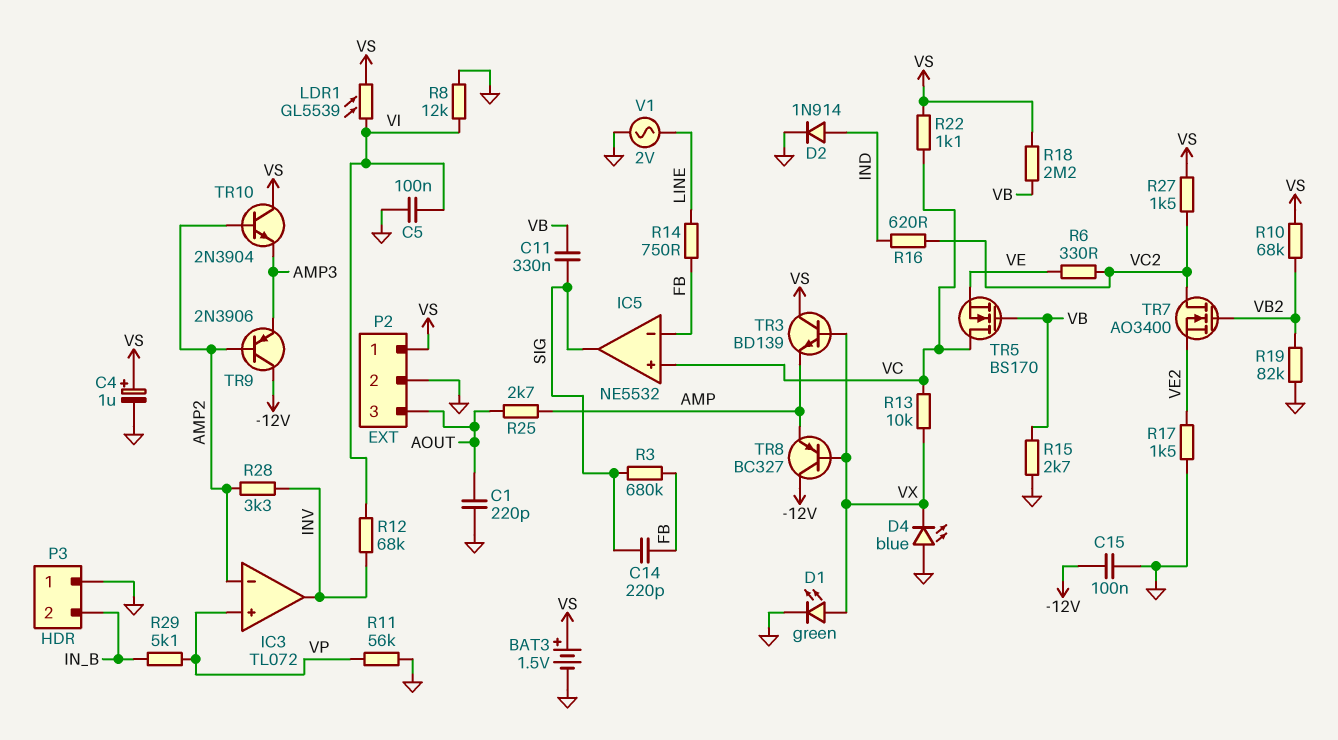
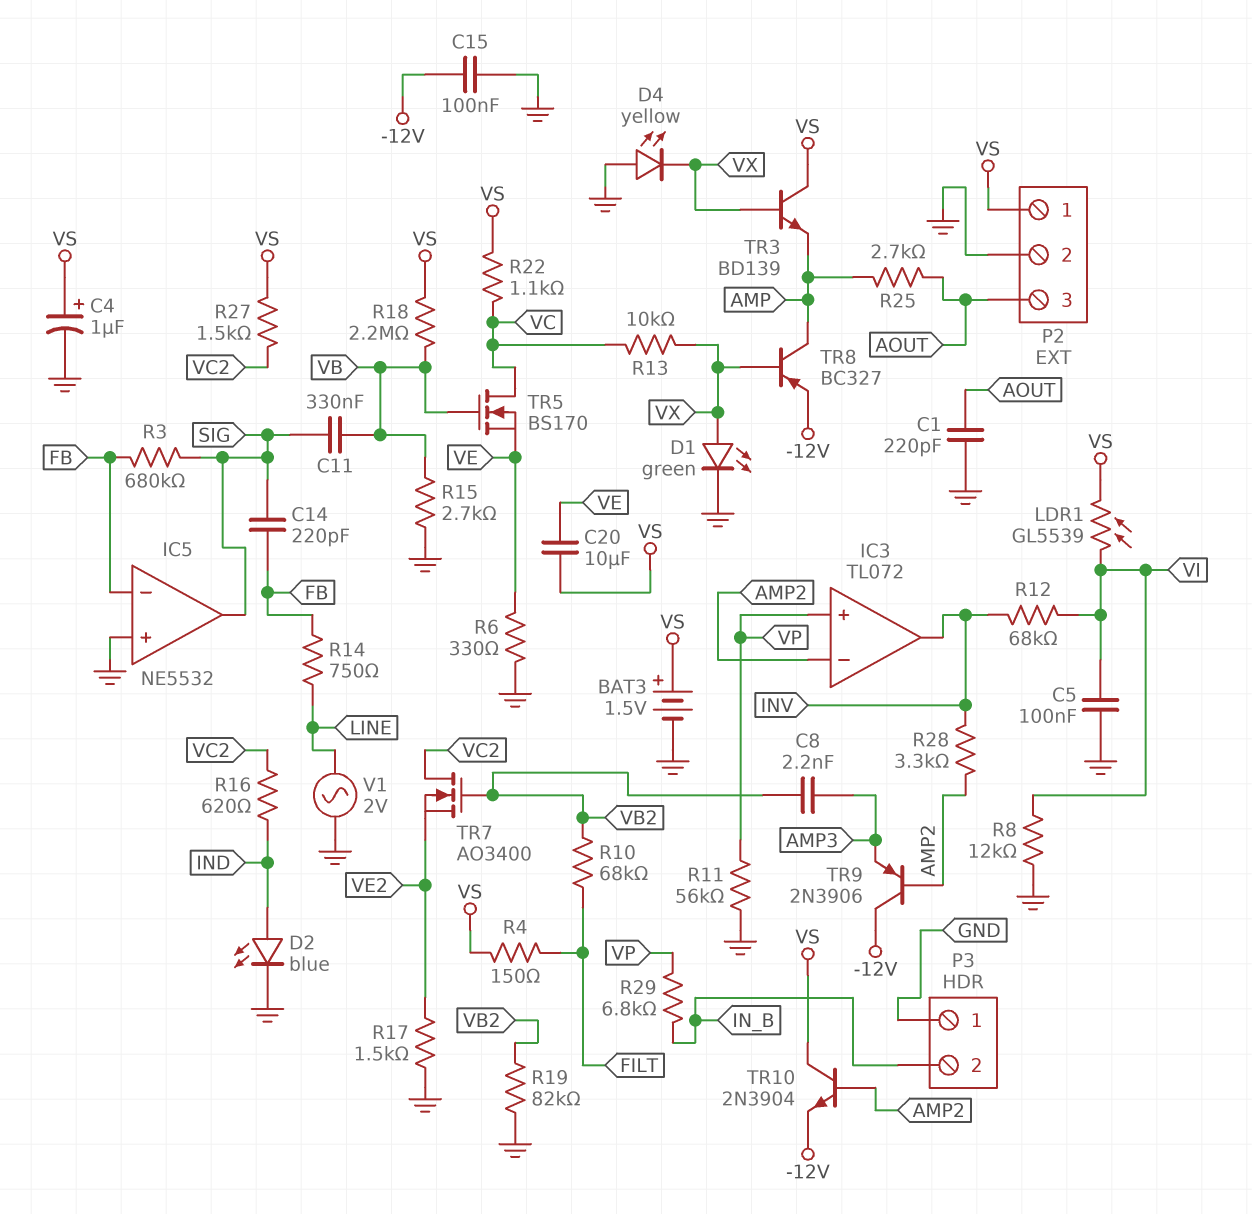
C8: none -> 2.2nF (AMP3, VB2)
C20: none -> 10uF (VE, VS)
D2: diode 1N914 (A IND, K GND) -> LED blue (A IND, K GND)
D4: LED blue (A GND, K VX) -> LED yellow (A GND, K VX)
IC5 pin in+: VC -> GND
R4: none -> 150 (FILT, VS)
R6: 330 (VC2, VE) -> 330 (GND, VE)
R10: 68k (VB2, VS) -> 68k (FILT, VB2)
R29: 5.1k (IN_B, VP) -> 6.8k (IN_B, VP)
TR8: PNP BC327 (B VX, C -12V, E AMP) -> PNP BC327 (B VX, C AMP, E -12V)
TR10: NPN 2N3904 (B AMP2, C VS, E AMP3) -> NPN 2N3904 (B AMP2, C VS, E -12V)

